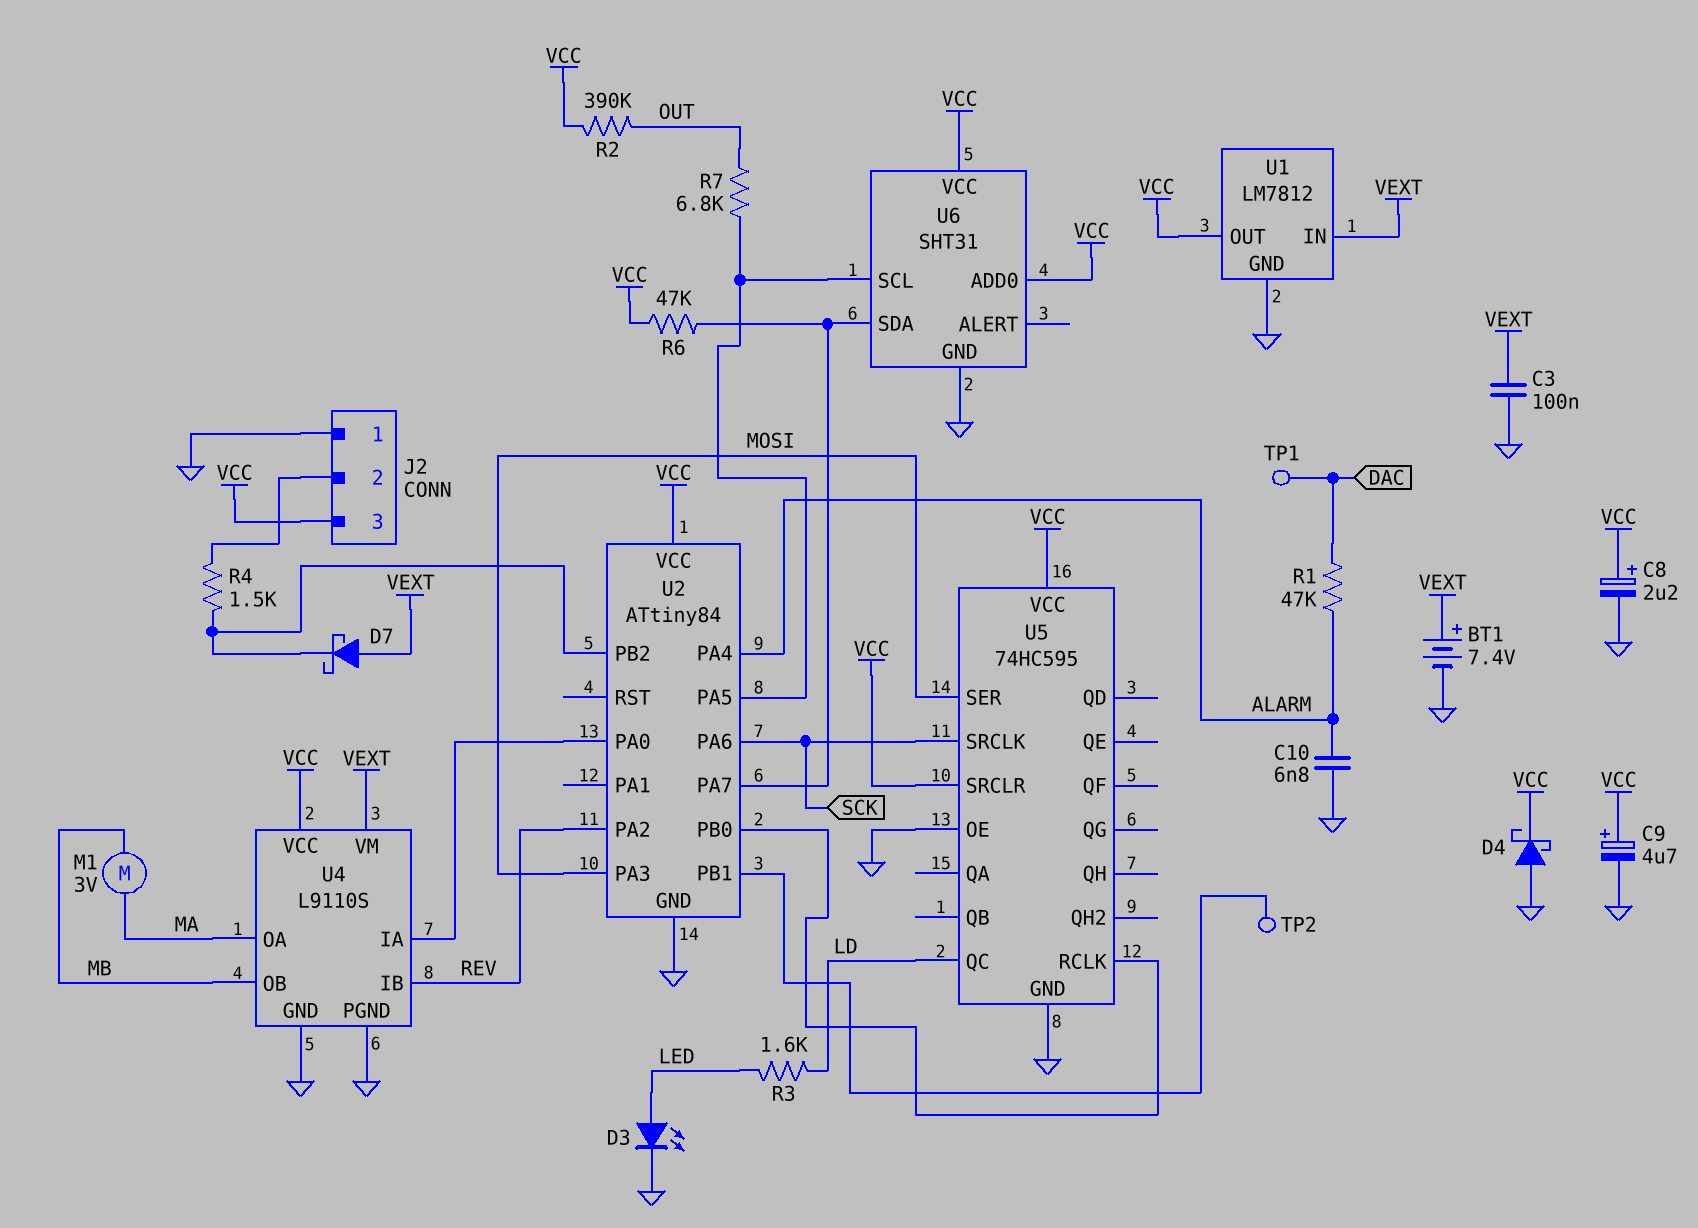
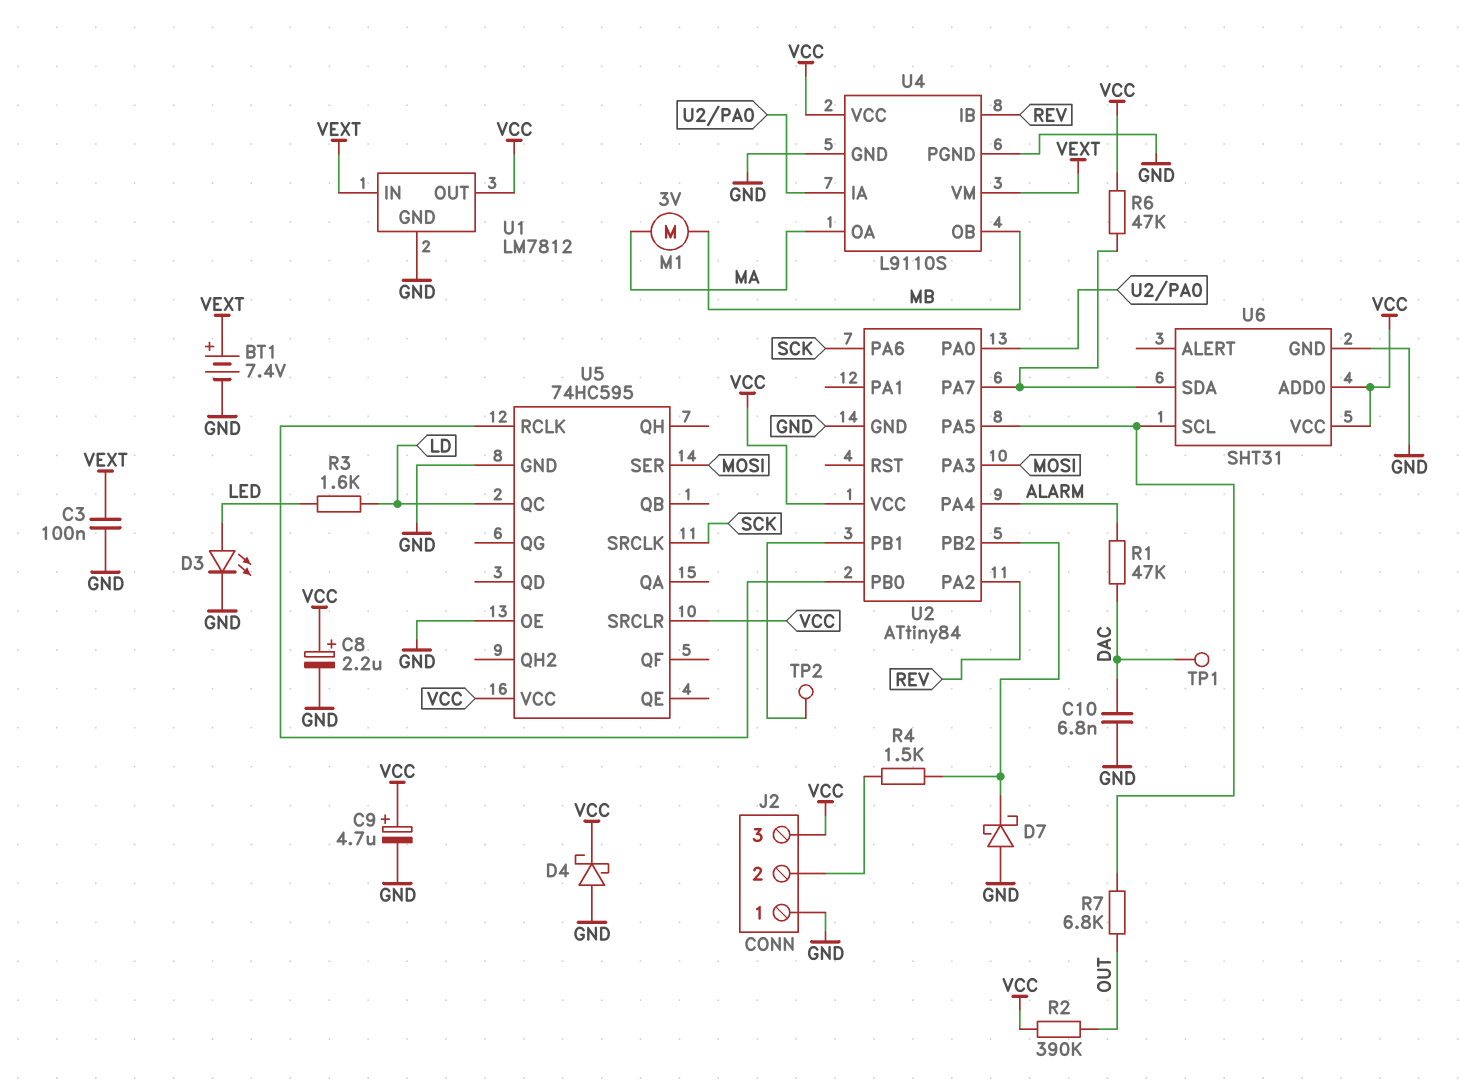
C10: 6.8nF (ALARM, GND) -> 6.8nF (DAC, GND)
D7: schottky (A VEXT, K U2/PB2) -> schottky (A GND, K U2/PB2)

